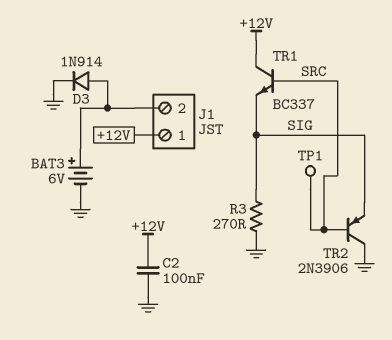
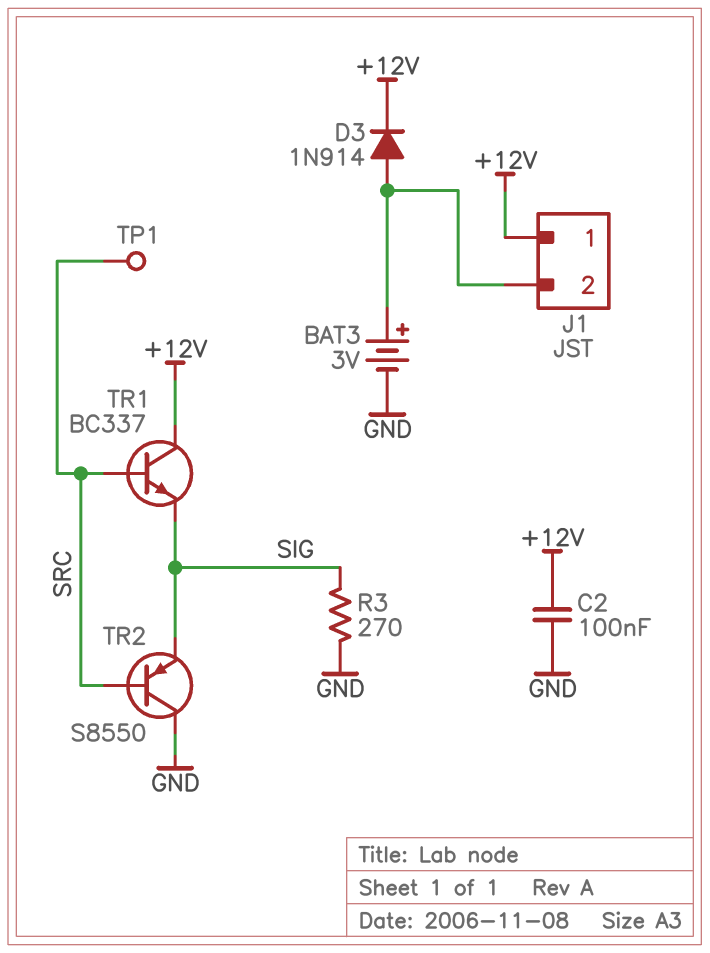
BAT3: 6V (plus J1/2, minus GND) -> 3V (plus J1/2, minus GND)
D3: diode 1N914 (A J1/2, K GND) -> diode 1N914 (A J1/2, K +12V)
TR2: PNP 2N3906 (B SRC, C GND, E SIG) -> PNP S8550 (B SRC, C GND, E SIG)

